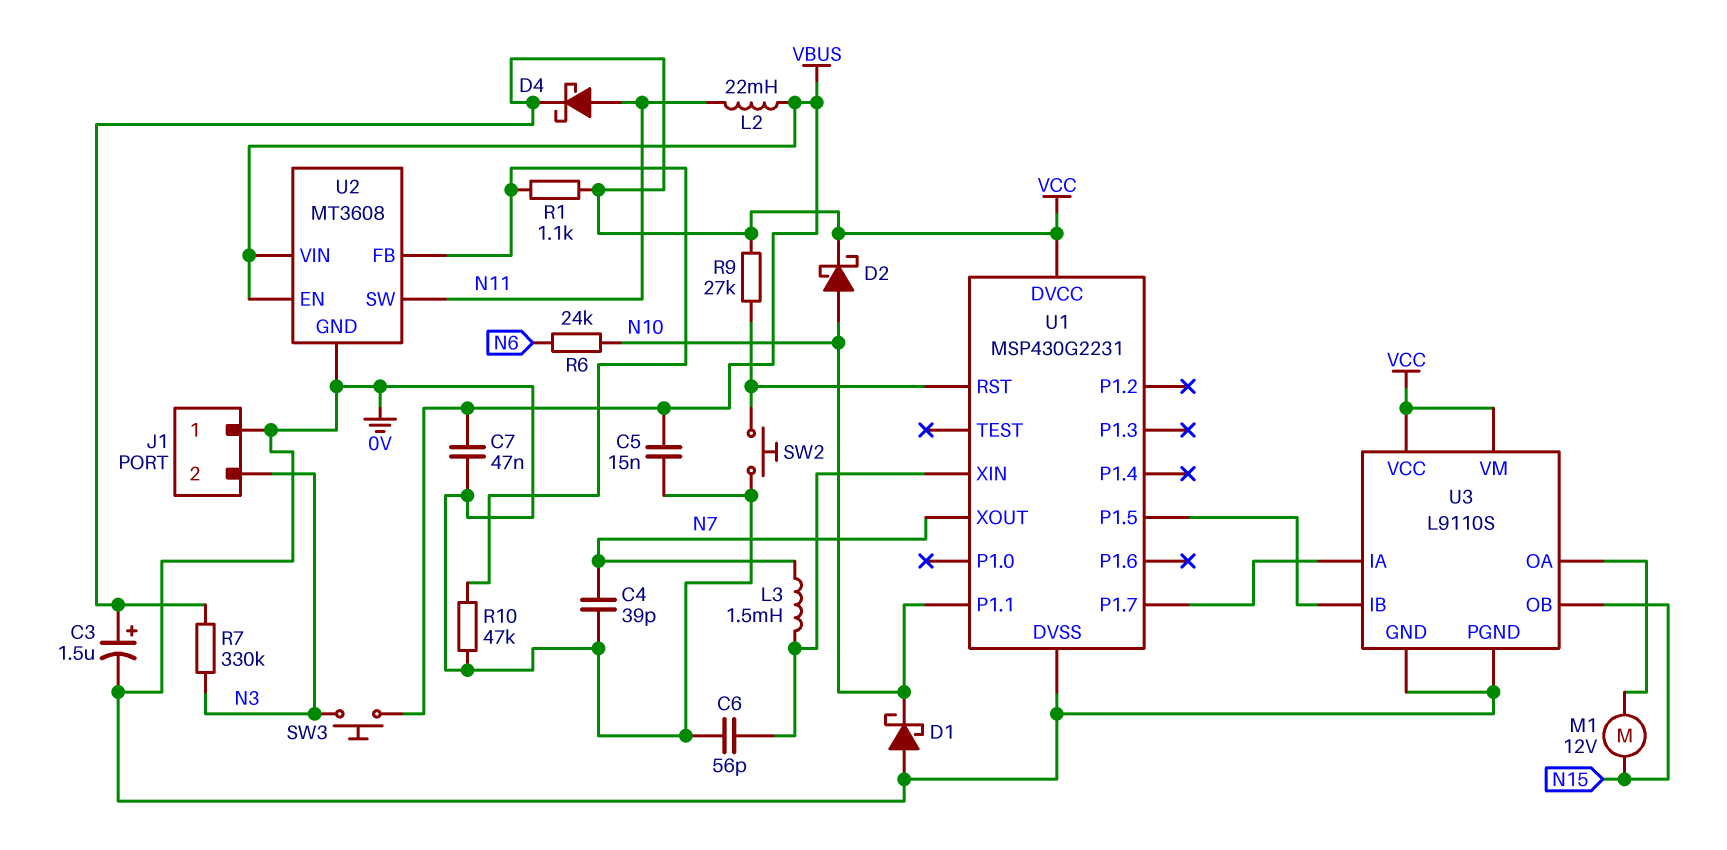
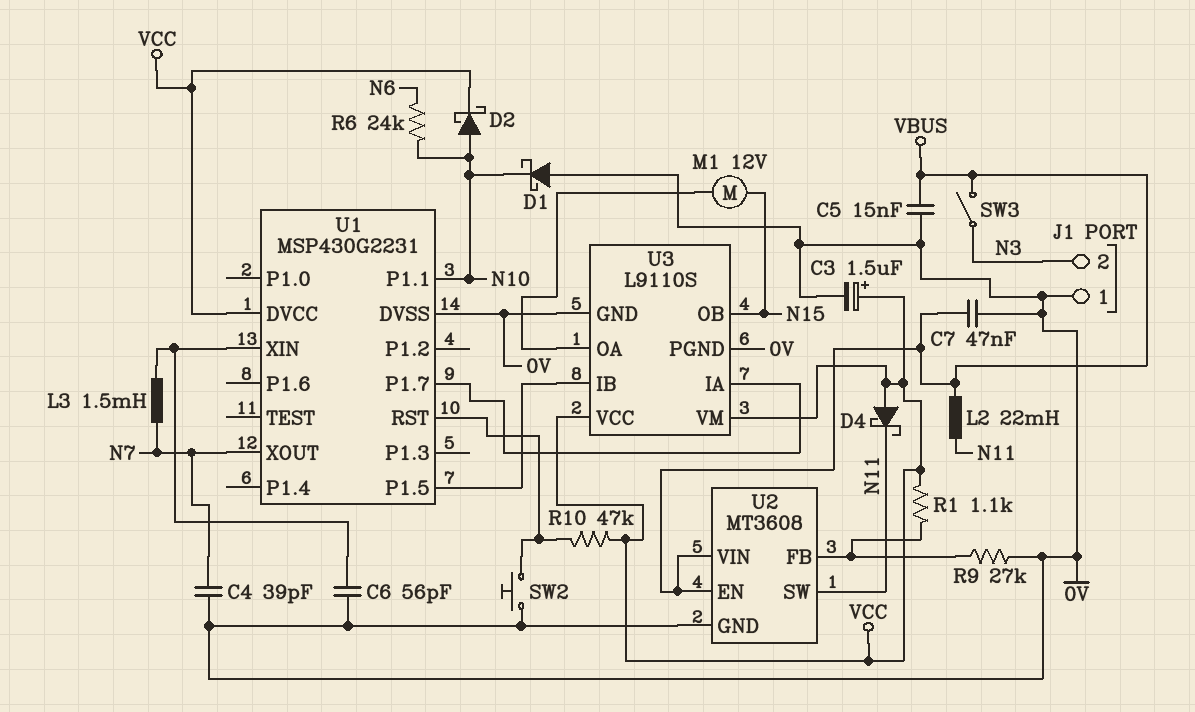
D4: schottky (A N11, K VCC) -> schottky (A VCC, K N11)
R7: 330k (N3, VCC) -> none
R9: 27k (U1/RST, VCC) -> 27k (0V, U2/FB)
R10: 47k (0V, U2/FB) -> 47k (U1/RST, VCC)
SW3: button (N3, VBUS) -> switch (N3, VBUS)

